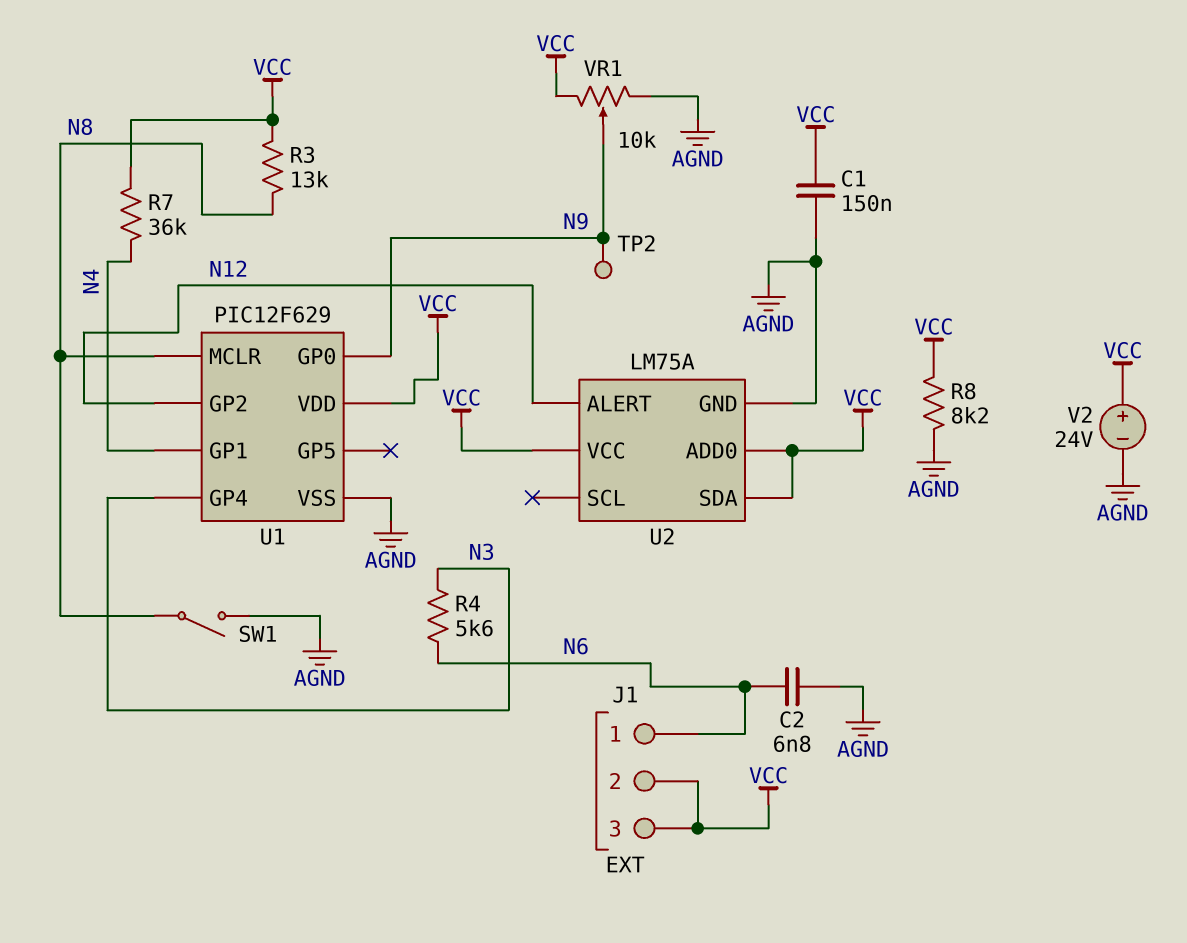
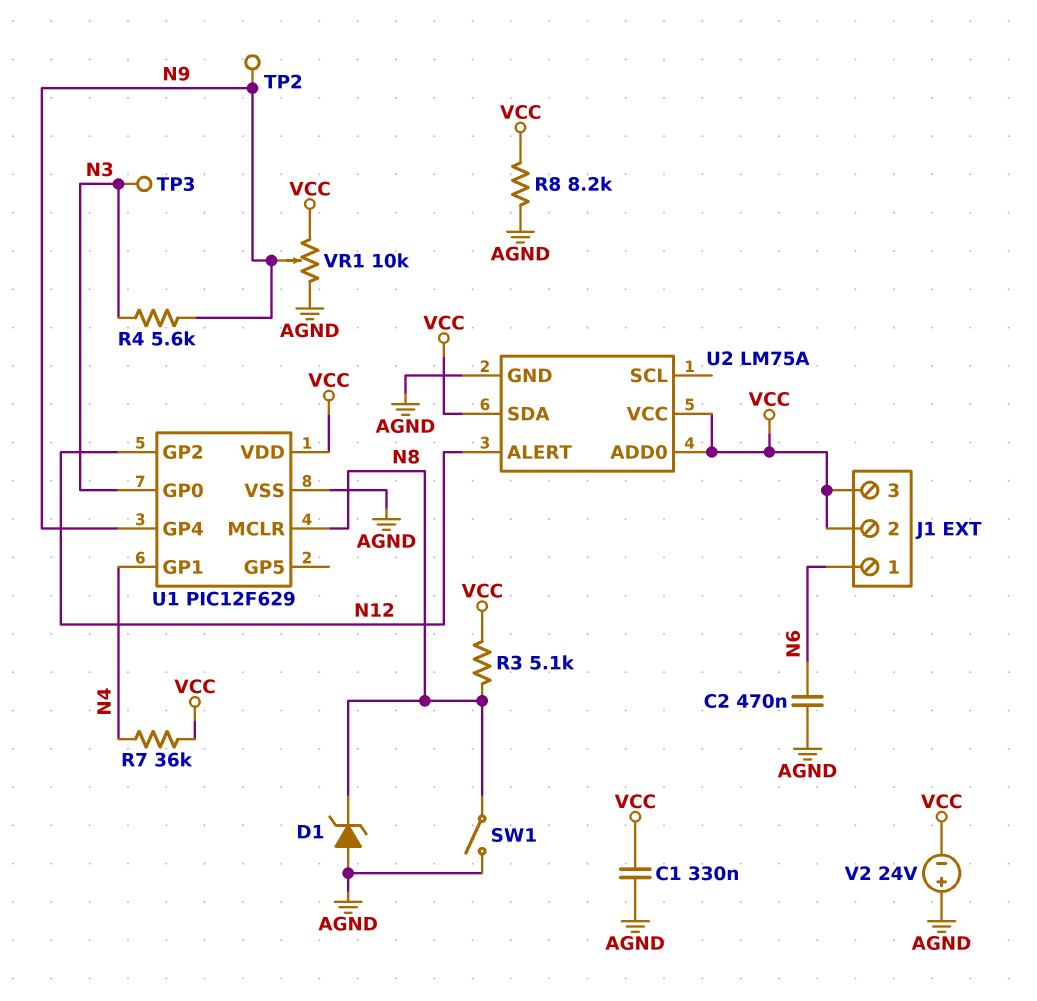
C1: 150nF (AGND, VCC) -> 330nF (AGND, VCC)
C2: 6.8nF (AGND, N6) -> 470nF (AGND, N6)
D1: none -> zener (A AGND, K N8)
R3: 13k (N8, VCC) -> 5.1k (N8, VCC)
R4: 5.6k (N3, N6) -> 5.6k (N3, N9)
TP3: none -> test point (N3)
U1 pin GP0: N9 -> N3
U1 pin GP4: N3 -> N9
V2: 24V (plus VCC, minus AGND) -> 24V (plus AGND, minus VCC)

